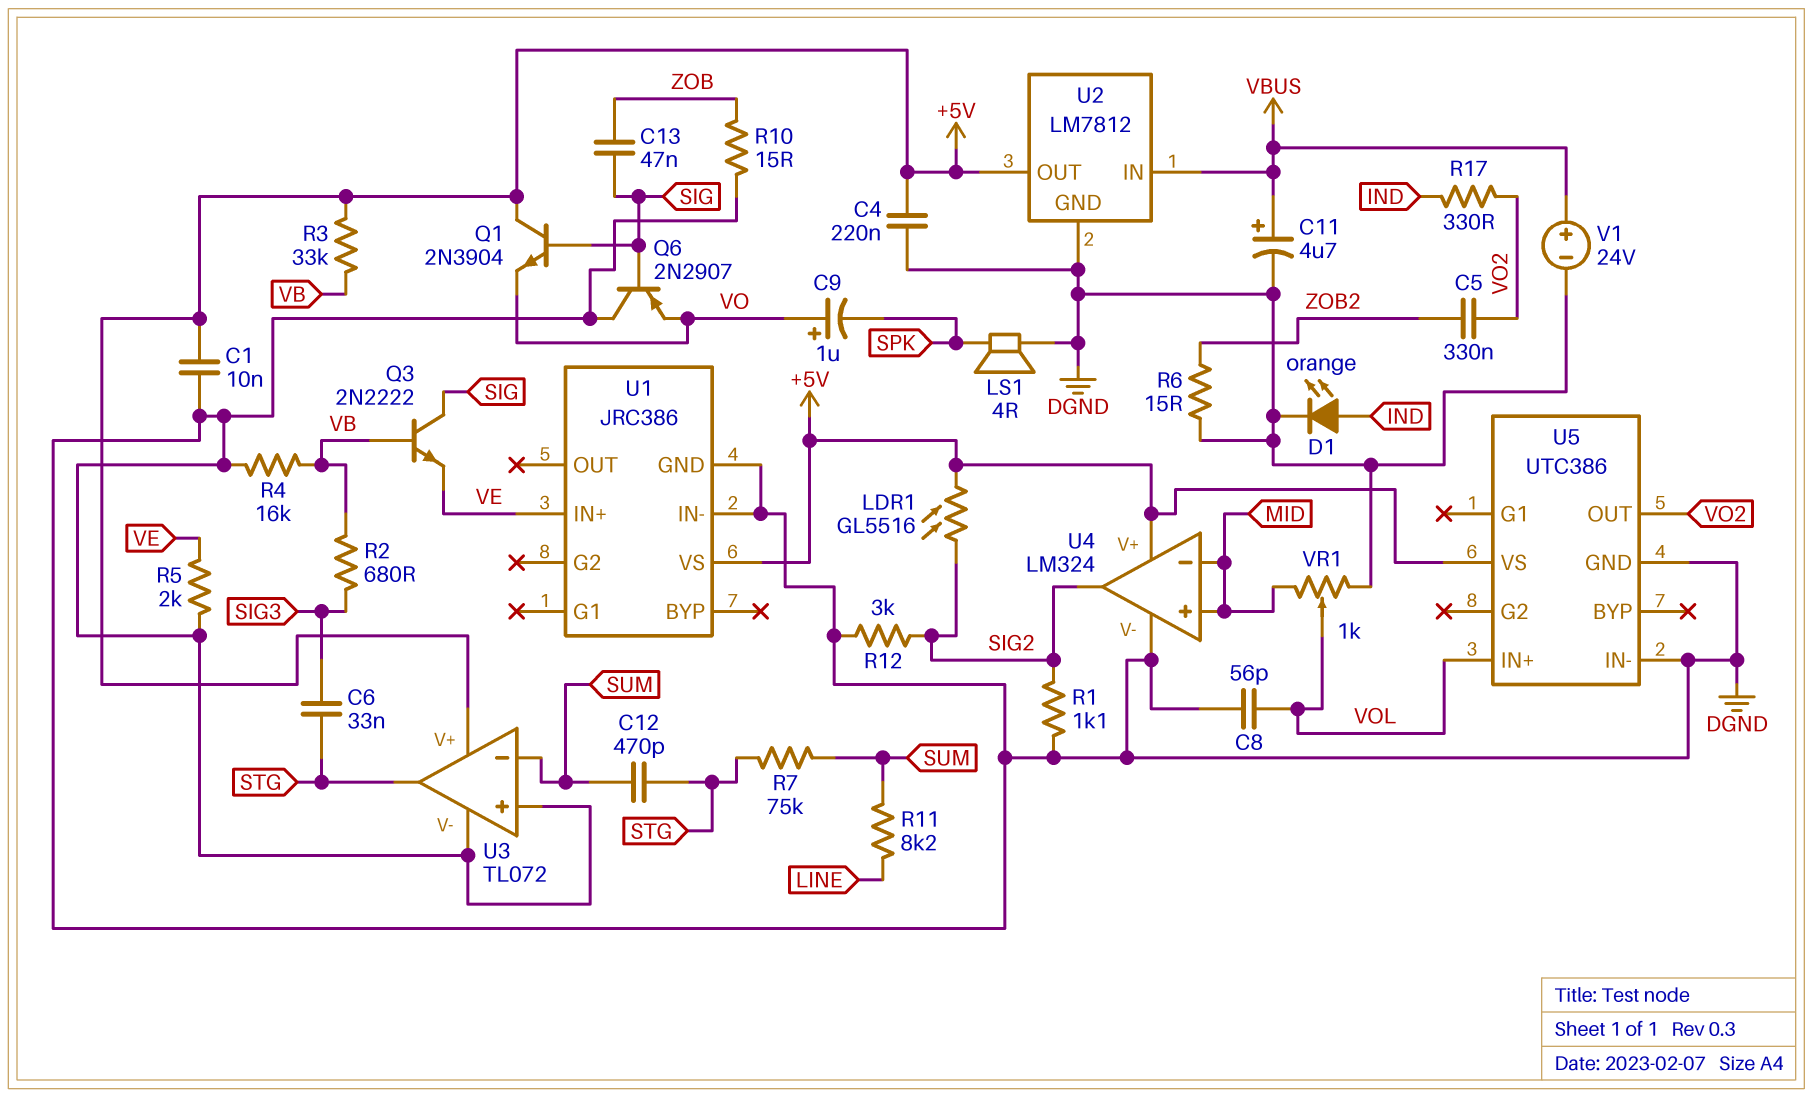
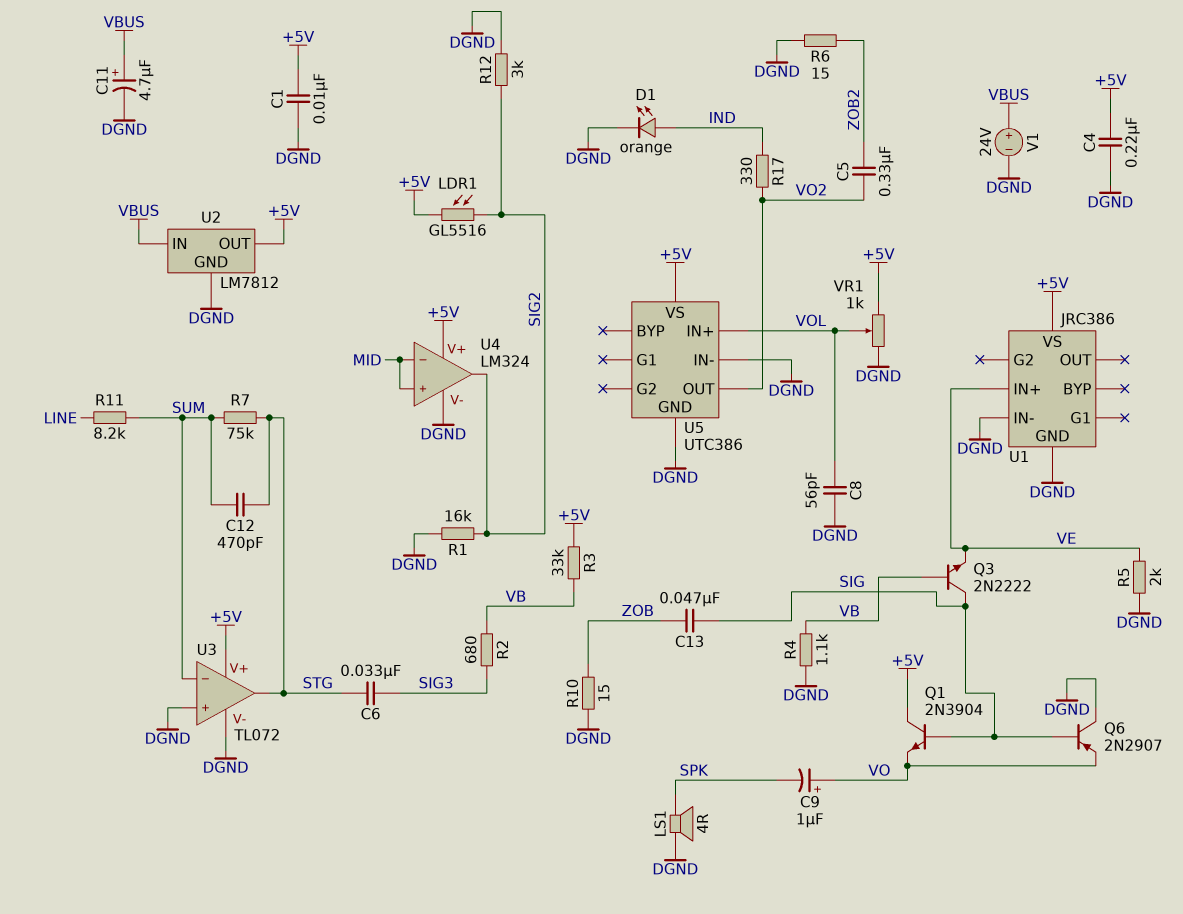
R1: 1.1k (DGND, SIG2) -> 16k (DGND, SIG2)
R4: 16k (DGND, VB) -> 1.1k (DGND, VB)
VR1: 1k (DGND, MID, wiper VOL) -> 1k (+5V, DGND, wiper VOL)

